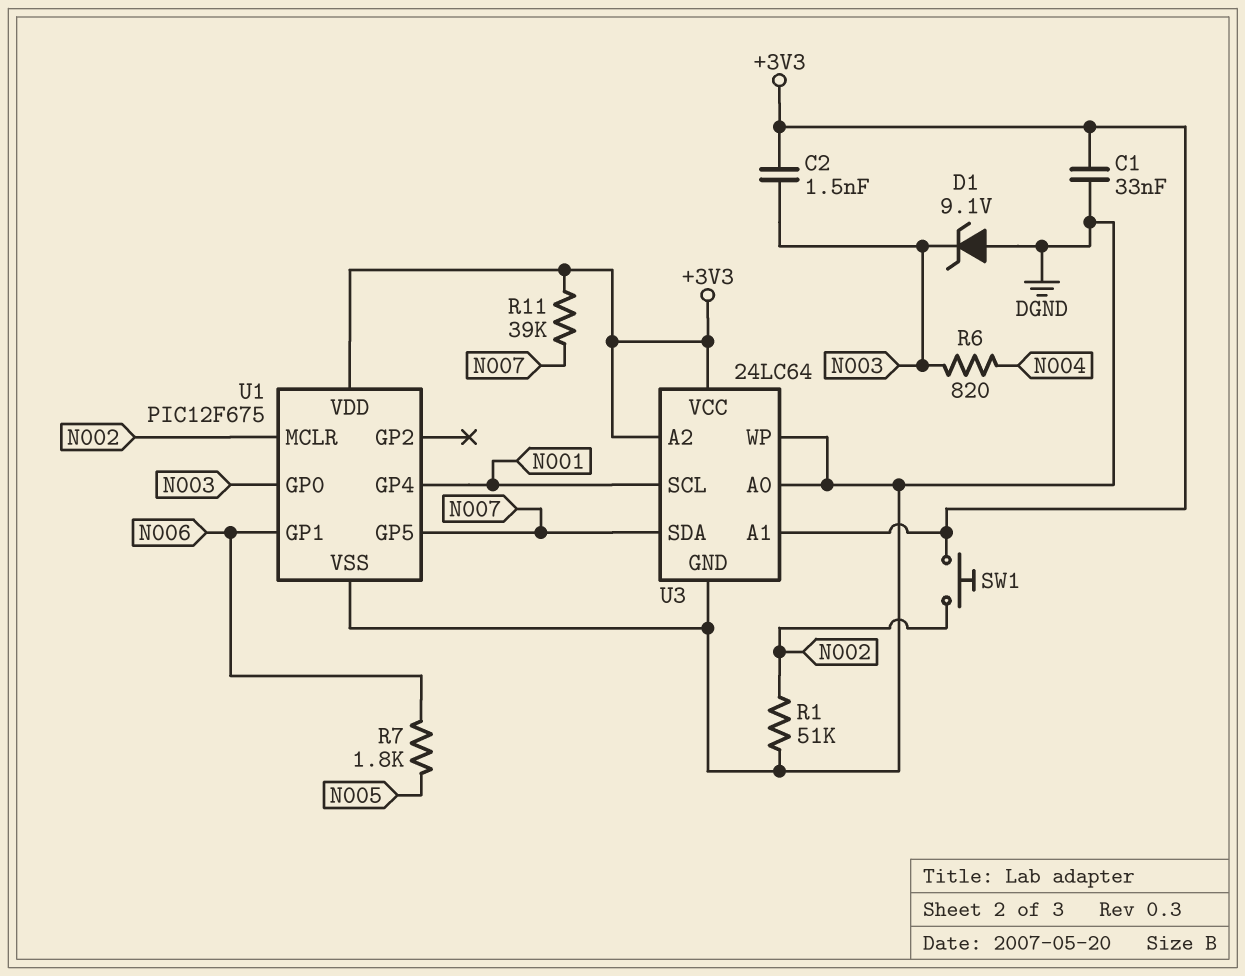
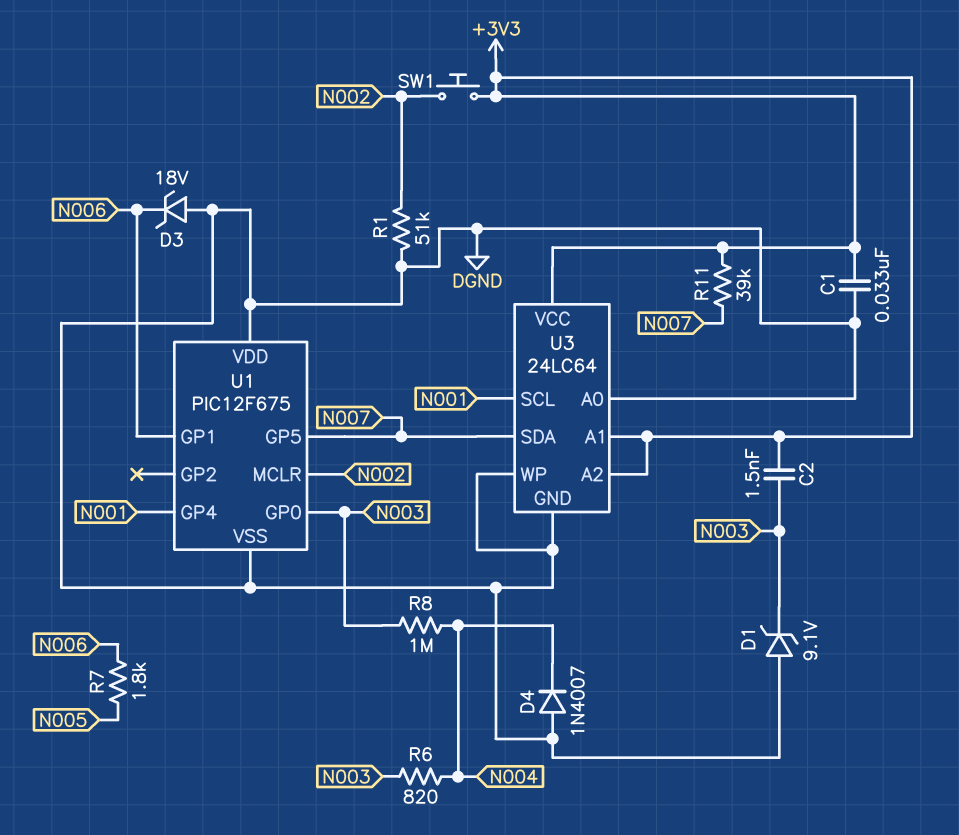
D3: none -> zener 18V (A DGND, K N006)
D4: none -> diode 1N4007 (A DGND, K N004)
R8: none -> 1M (N003, N004)
U1 pin VDD: +3V3 -> DGND

